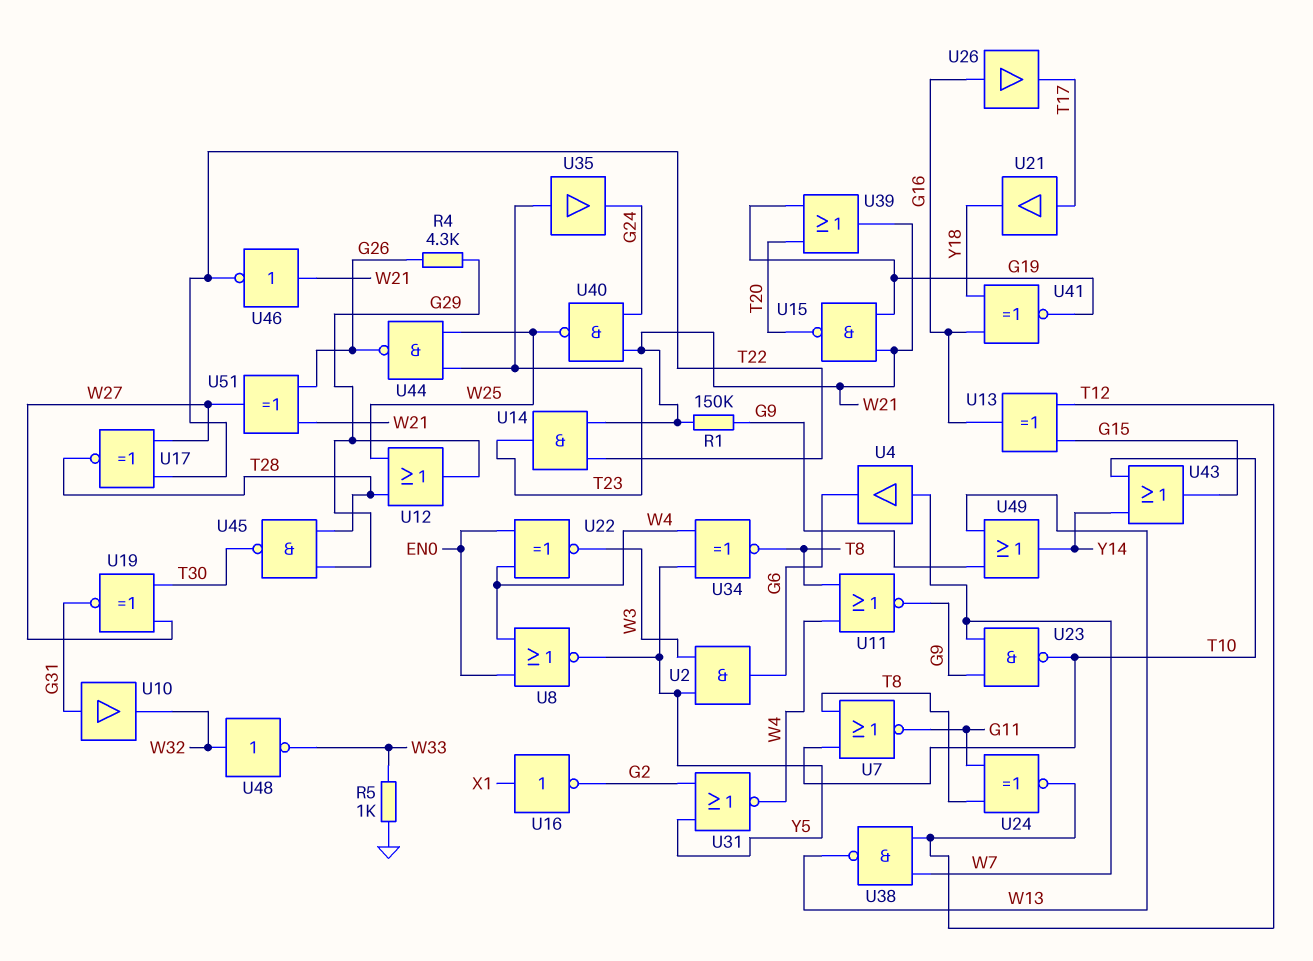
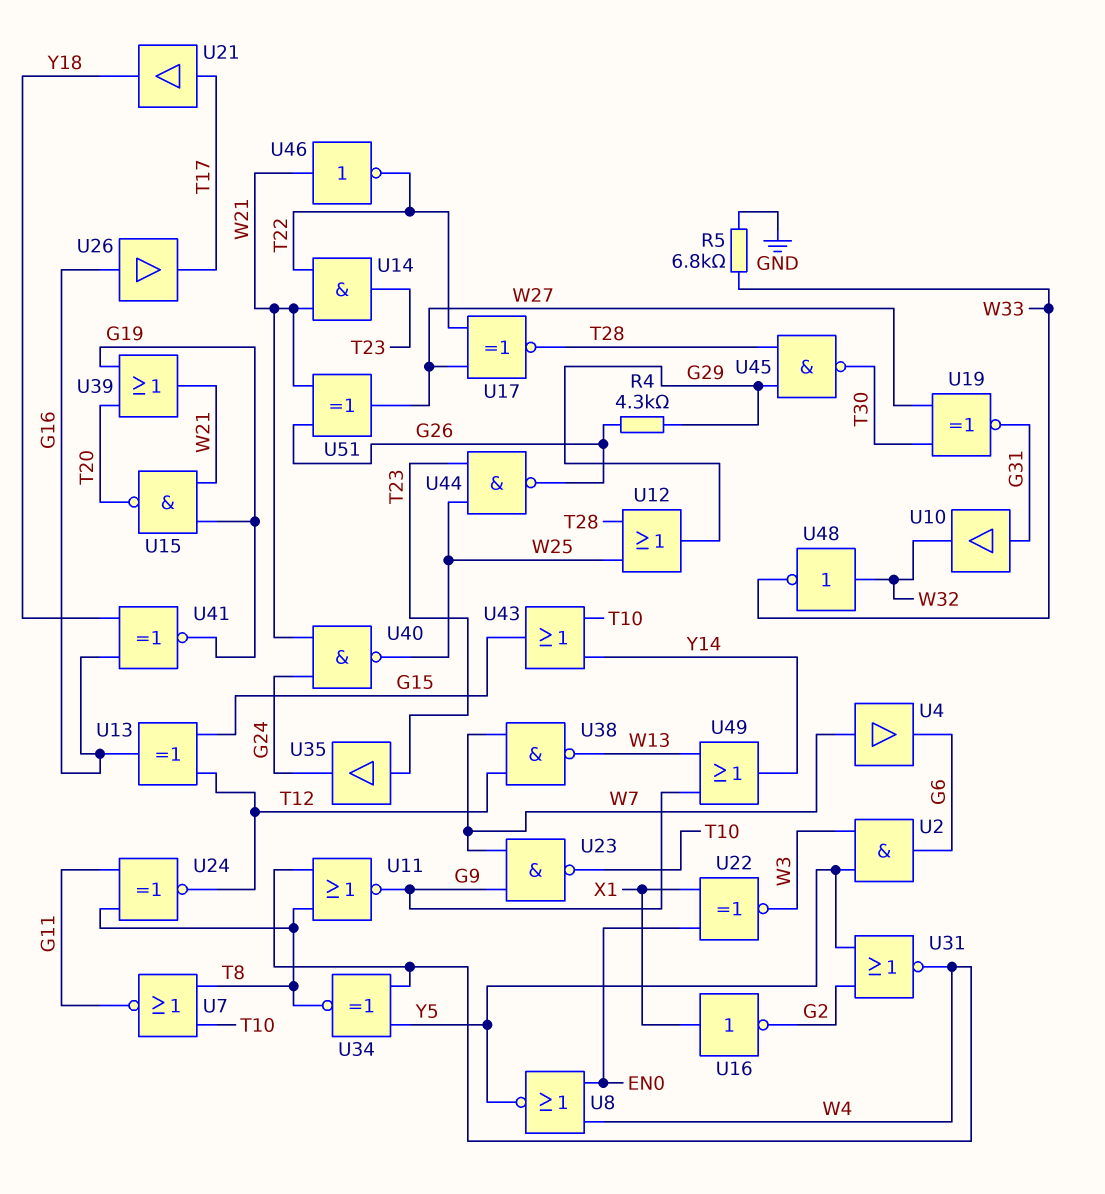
R1: 150k (G9, W21) -> none
R5: 1k (GND, W33) -> 6.8k (GND, W33)
U22: XNOR (in EN0, in W4, out W3) -> XNOR (in EN0, in X1, out W3)

